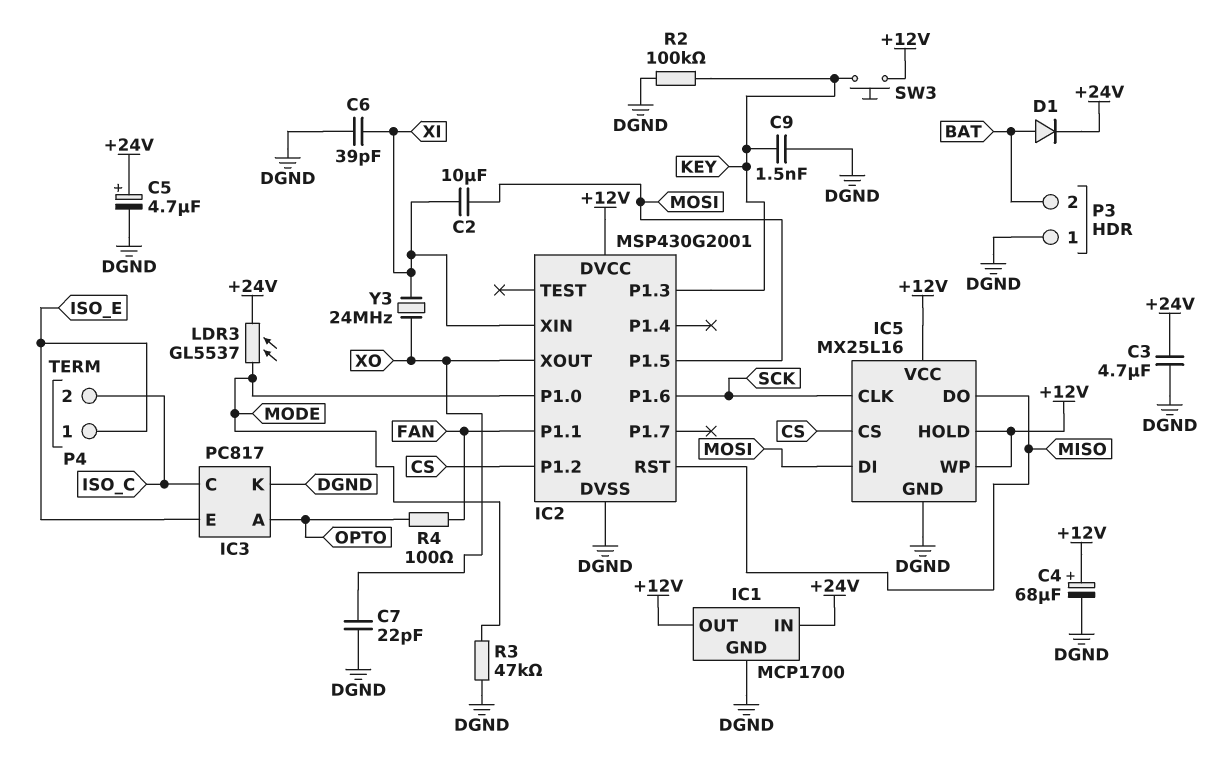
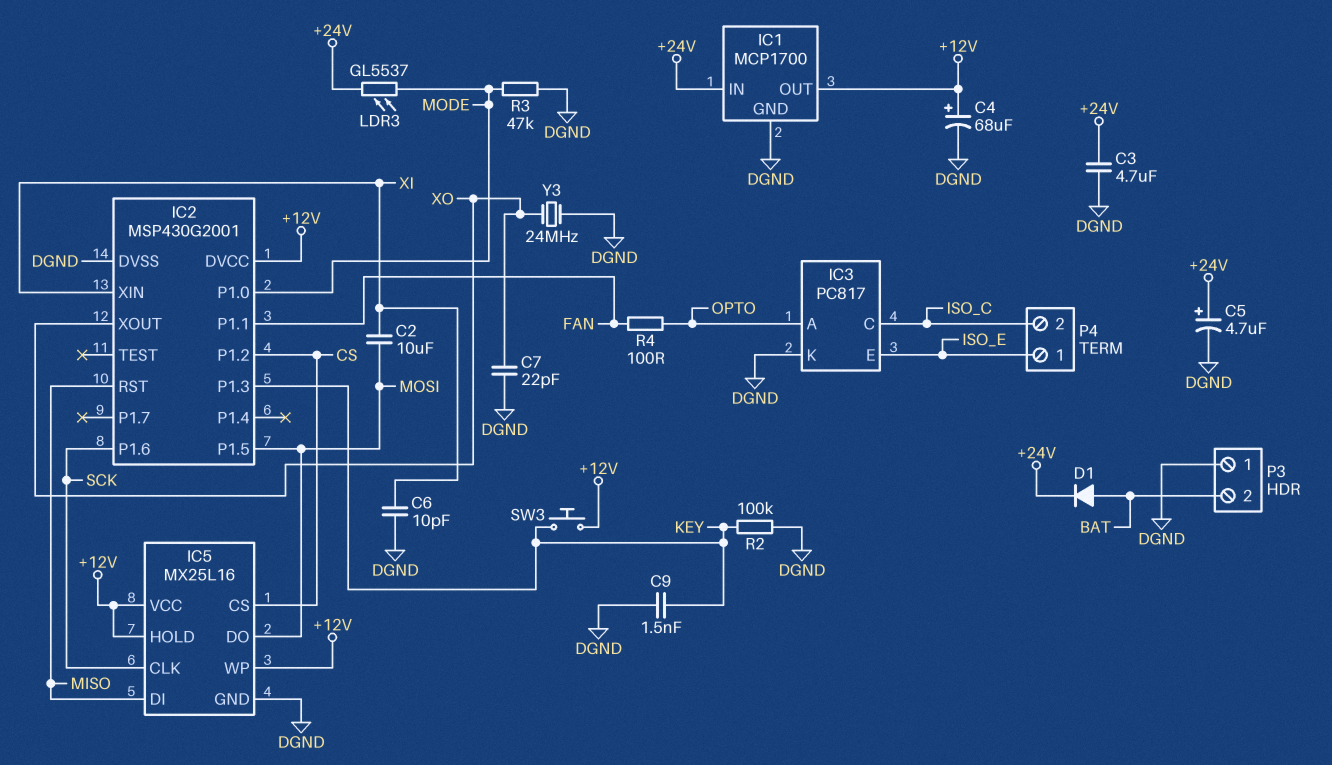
C6: 39pF (DGND, XI) -> 10pF (DGND, XI)
IC5 pin DI: MOSI -> MISO
IC5 pin DO: MISO -> MOSI
Y3: 24MHz (XI, XO) -> 24MHz (DGND, XO)

